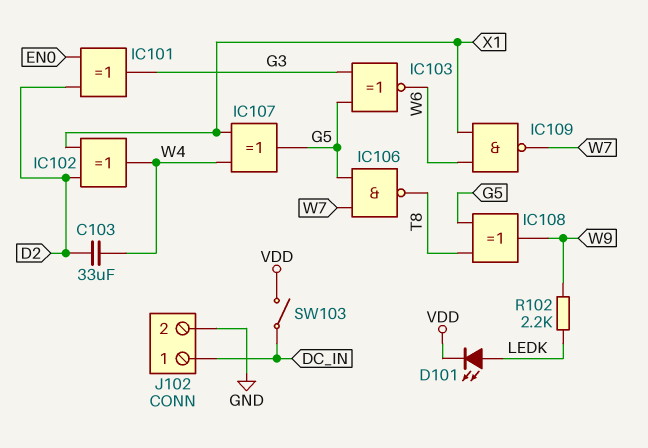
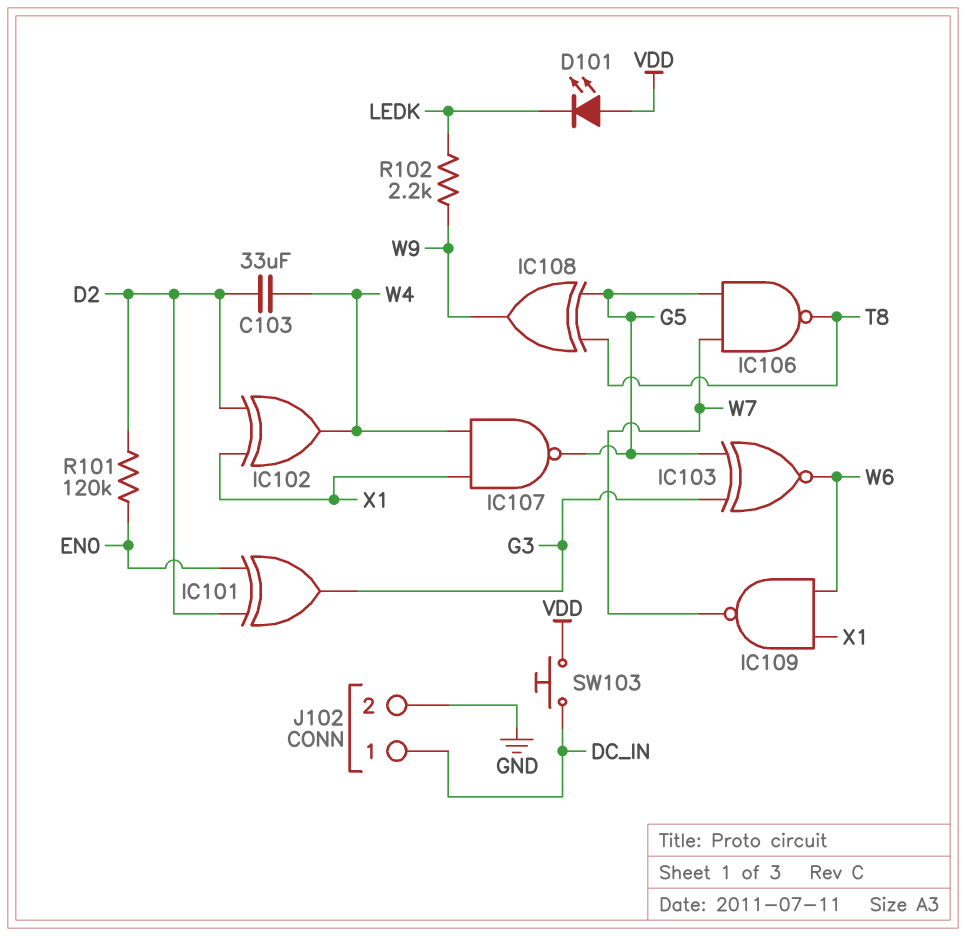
D101: LED (A LEDK, K VDD) -> LED (A VDD, K LEDK)
IC107: XOR (in W4, in X1, out G5) -> NAND (in W4, in X1, out G5)
R101: none -> 120k (D2, EN0)
SW103: switch (DC_IN, VDD) -> button (DC_IN, VDD)

